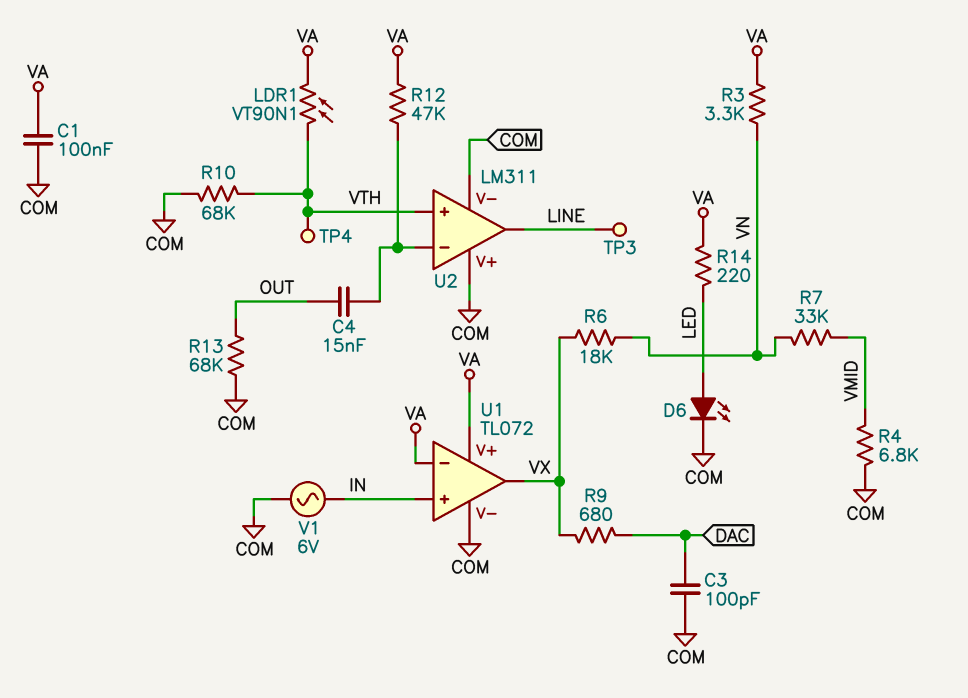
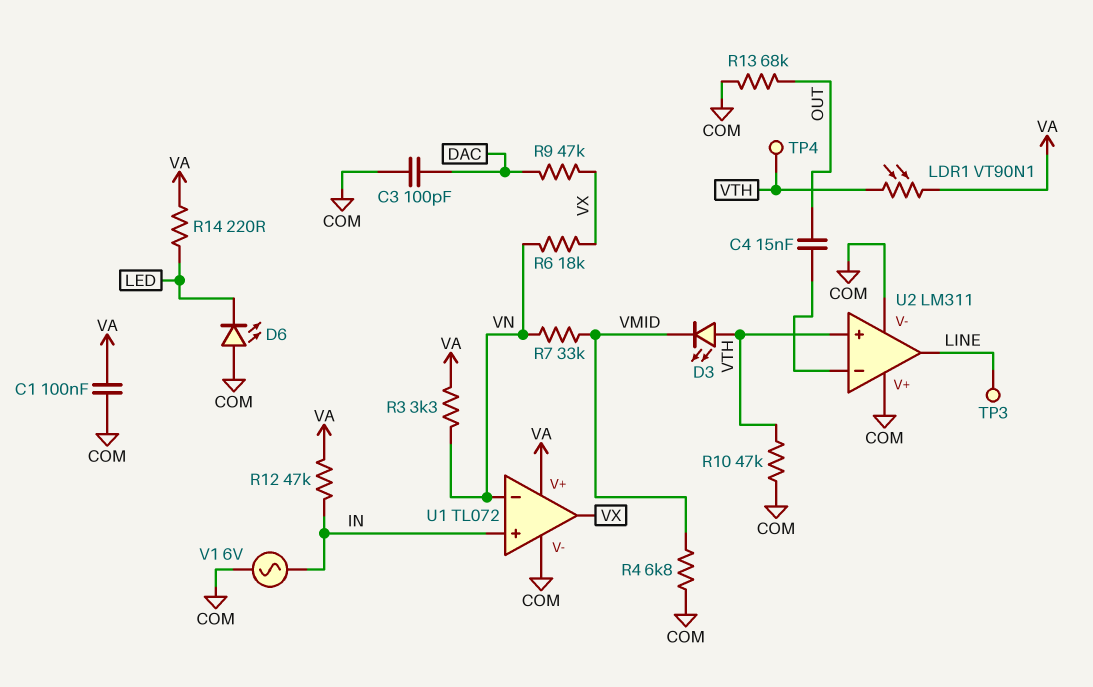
D3: none -> LED (A VTH, K VMID)
D6: LED (A LED, K COM) -> LED (A COM, K LED)
R9: 680 (DAC, VX) -> 47k (DAC, VX)
R10: 68k (COM, VTH) -> 47k (COM, VTH)
R12: 47k (U2/in-, VA) -> 47k (IN, VA)
U1 pin in-: VA -> VN

